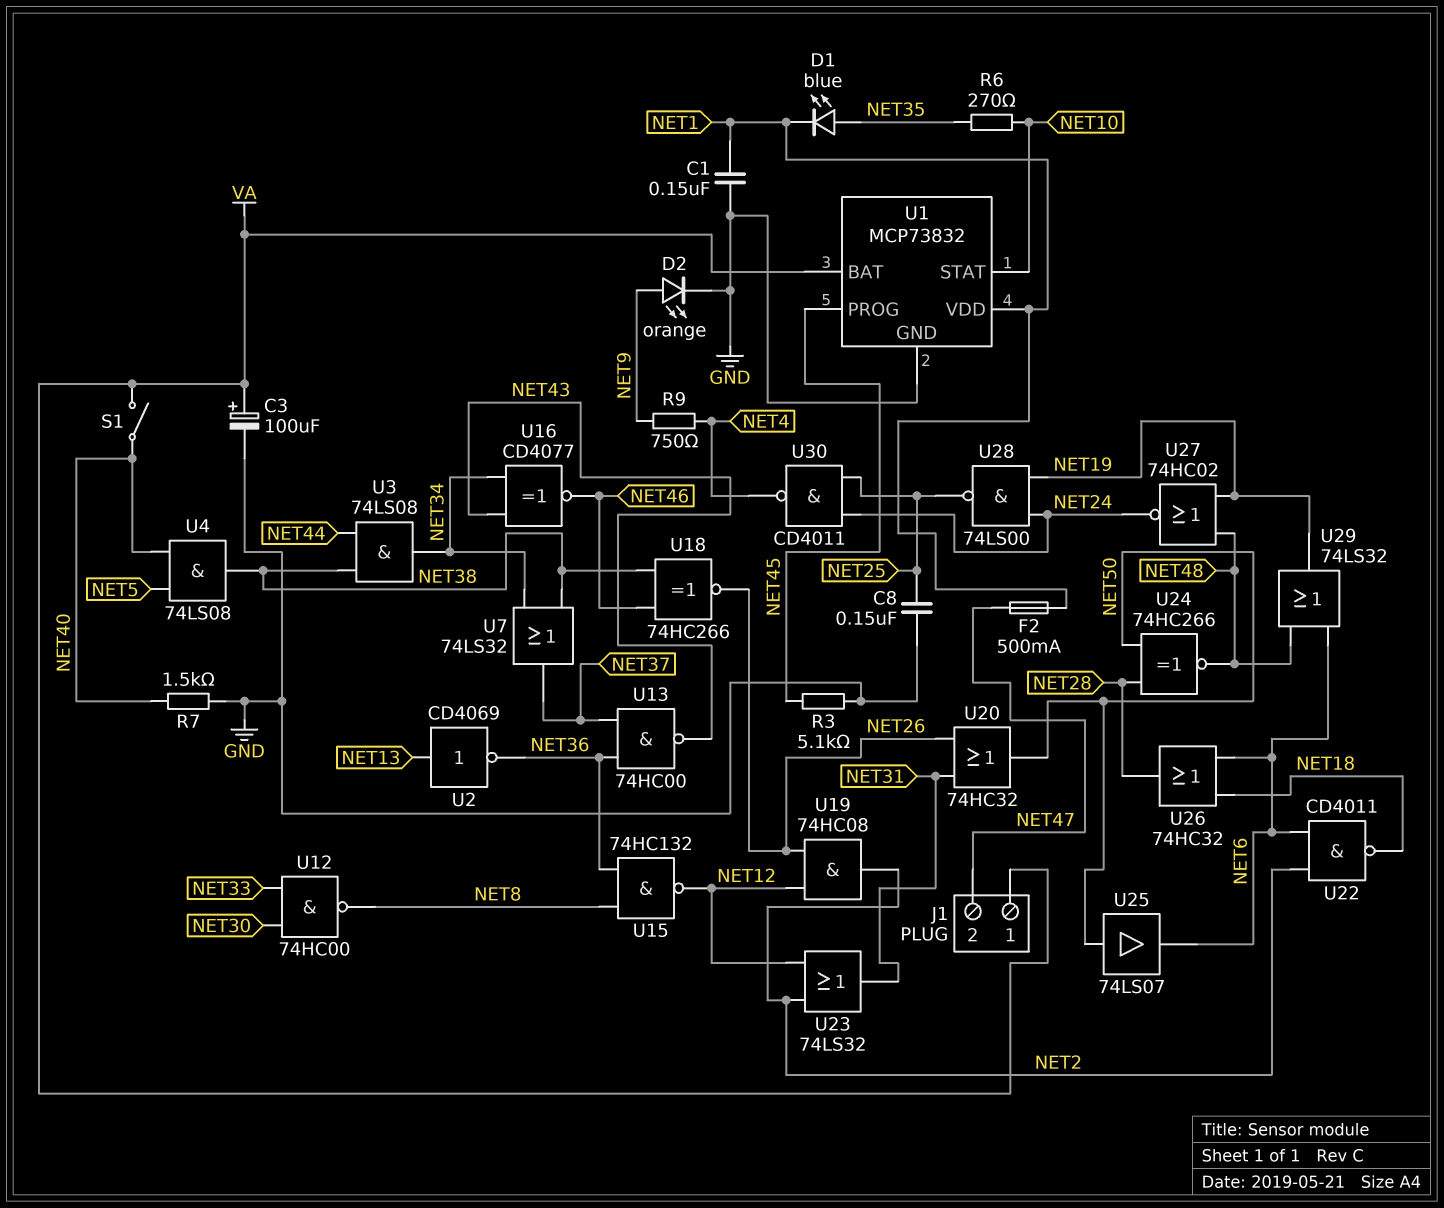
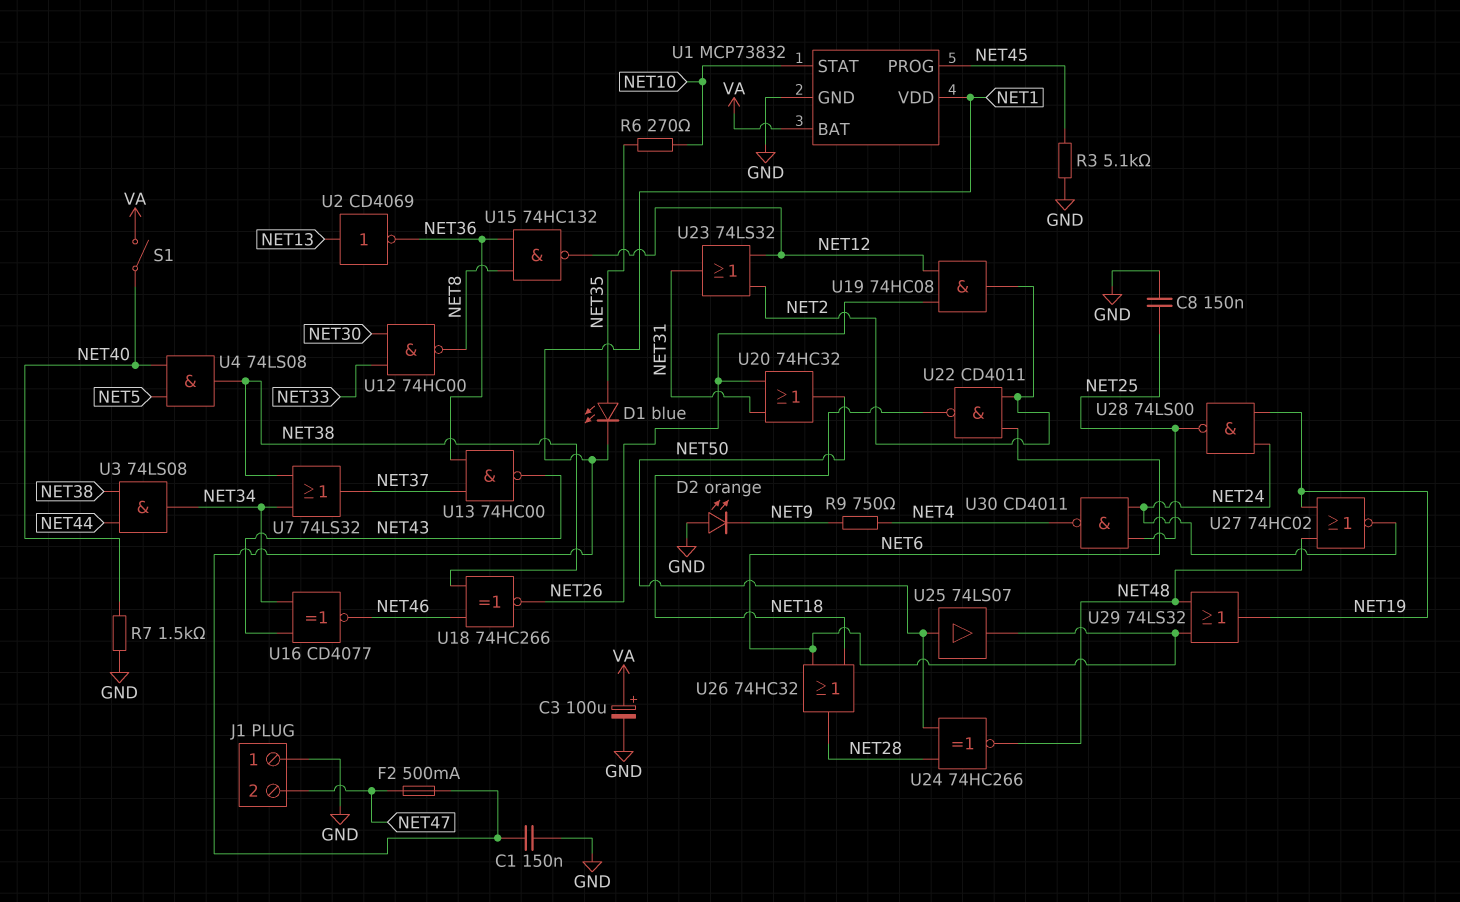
D2: LED orange (A NET9, K GND) -> LED orange (A GND, K NET9)
J1 pin 1: VA -> GND

